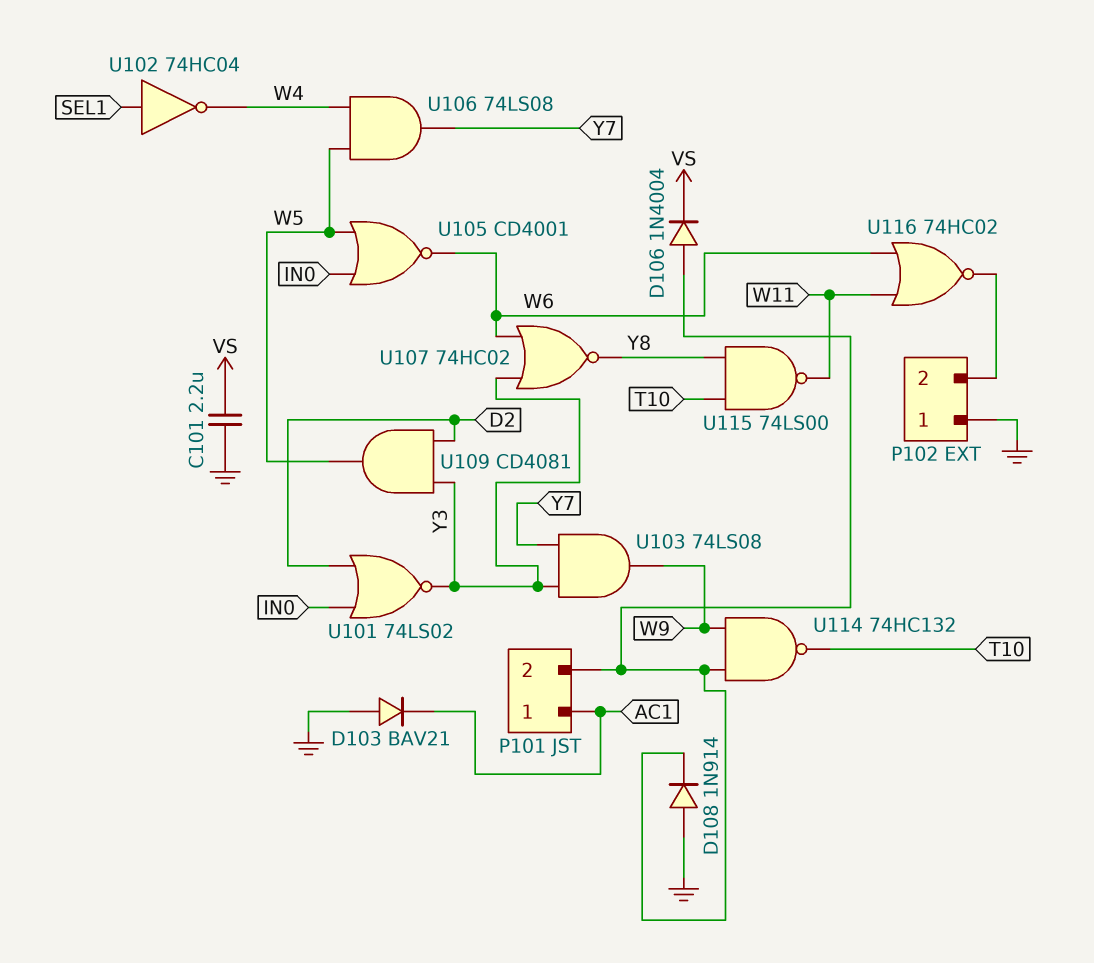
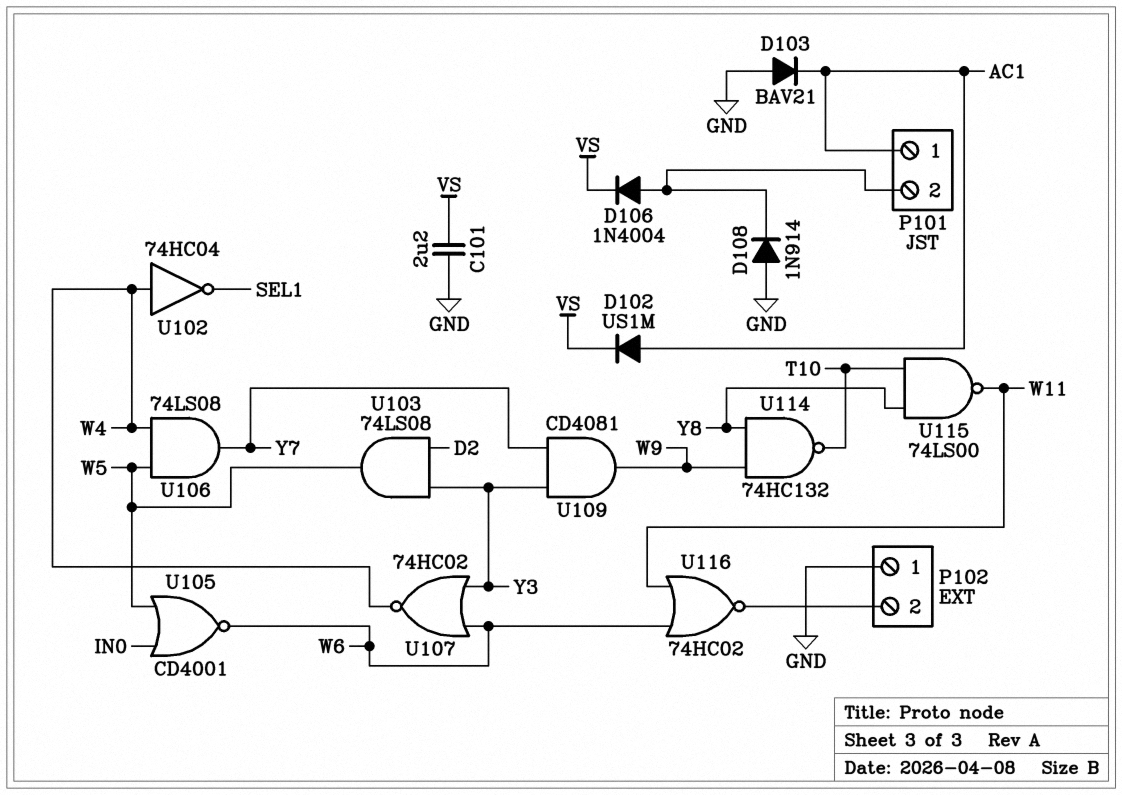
D102: none -> diode US1M (A AC1, K VS)
U101: NOR 74LS02 (in D2, in IN0, out Y3) -> none
U102: NOT 74HC04 (in SEL1, out W4) -> NOT 74HC04 (in W4, out SEL1)
U103: AND 74LS08 (in Y3, in Y7, out W9) -> AND 74LS08 (in D2, in Y3, out W5)
U107: NOR 74HC02 (in W6, in Y3, out Y8) -> NOR 74HC02 (in W6, in Y3, out W4)
U109: AND CD4081 (in D2, in Y3, out W5) -> AND CD4081 (in Y3, in Y7, out W9)
U114: NAND 74HC132 (in P101/2, in W9, out T10) -> NAND 74HC132 (in W9, in Y8, out T10)

